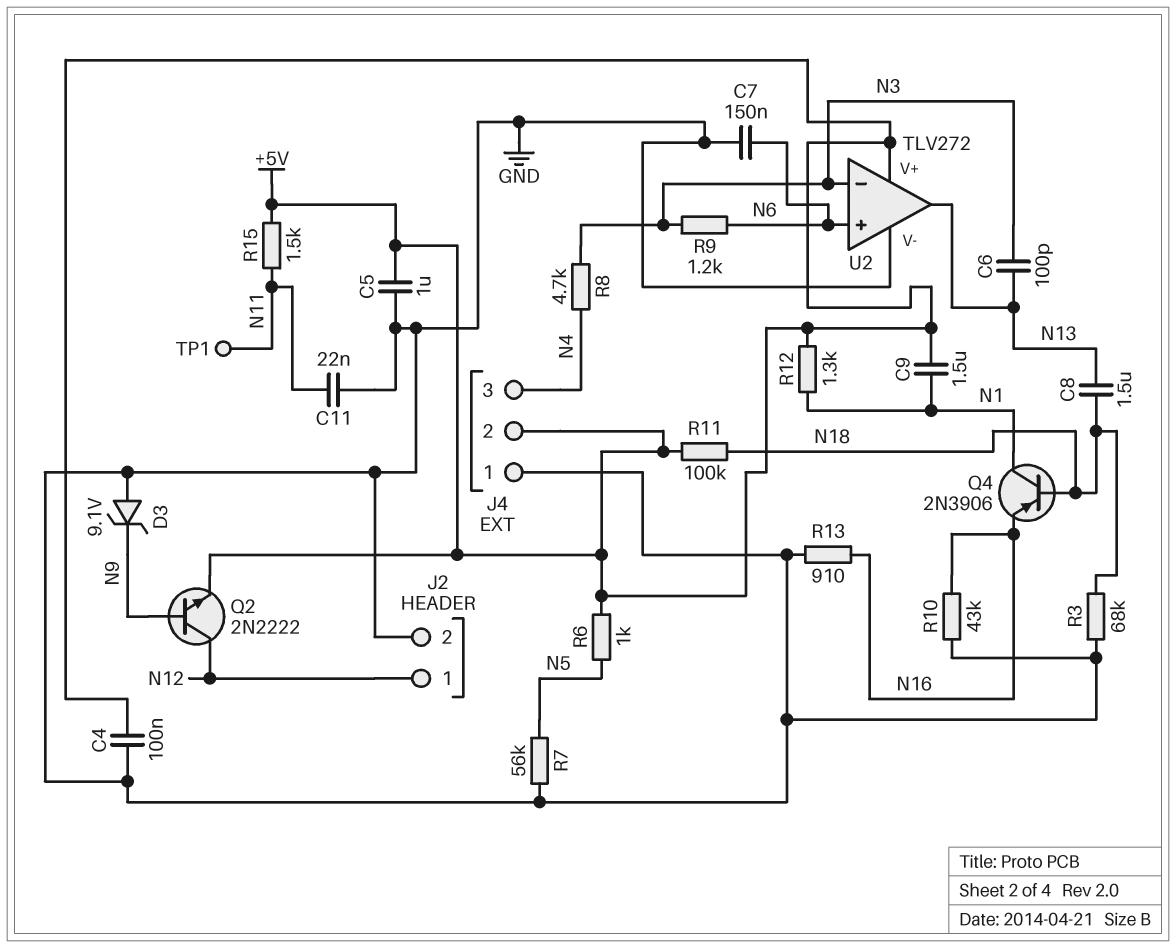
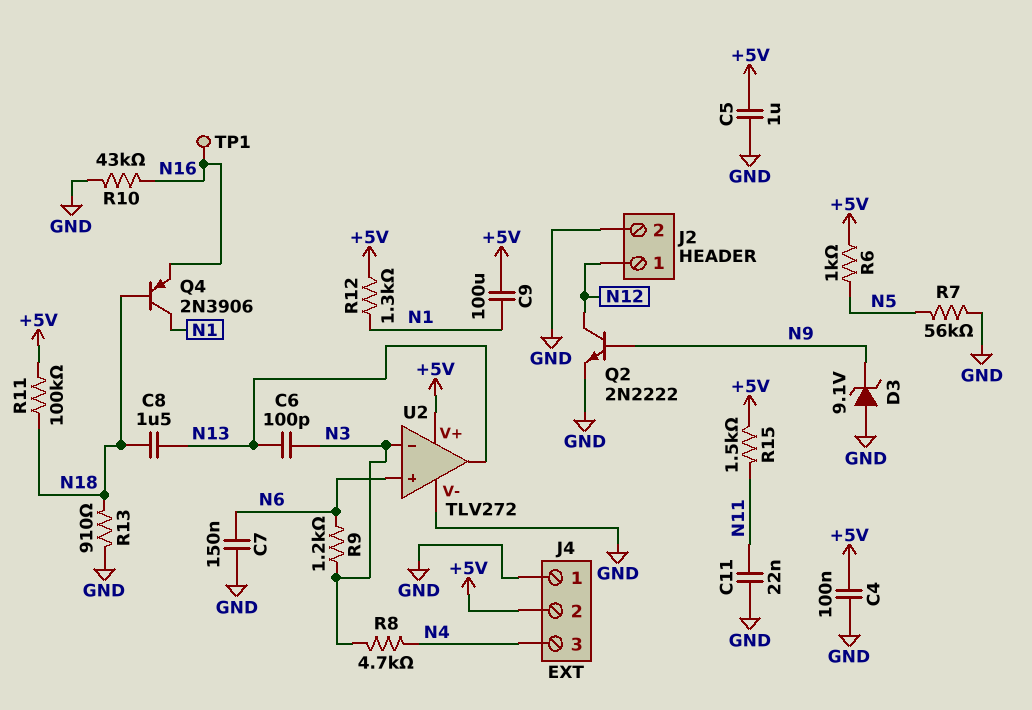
C9: 1.5uF (+5V, N1) -> 100uF (+5V, N1)
Q2: NPN 2N2222 (B N9, C N12, E +5V) -> NPN 2N2222 (B N9, C N12, E GND)
R3: 68k (GND, N18) -> none
R13: 910 (GND, N16) -> 910 (GND, N18)
TP1: test point (N11) -> test point (N16)

